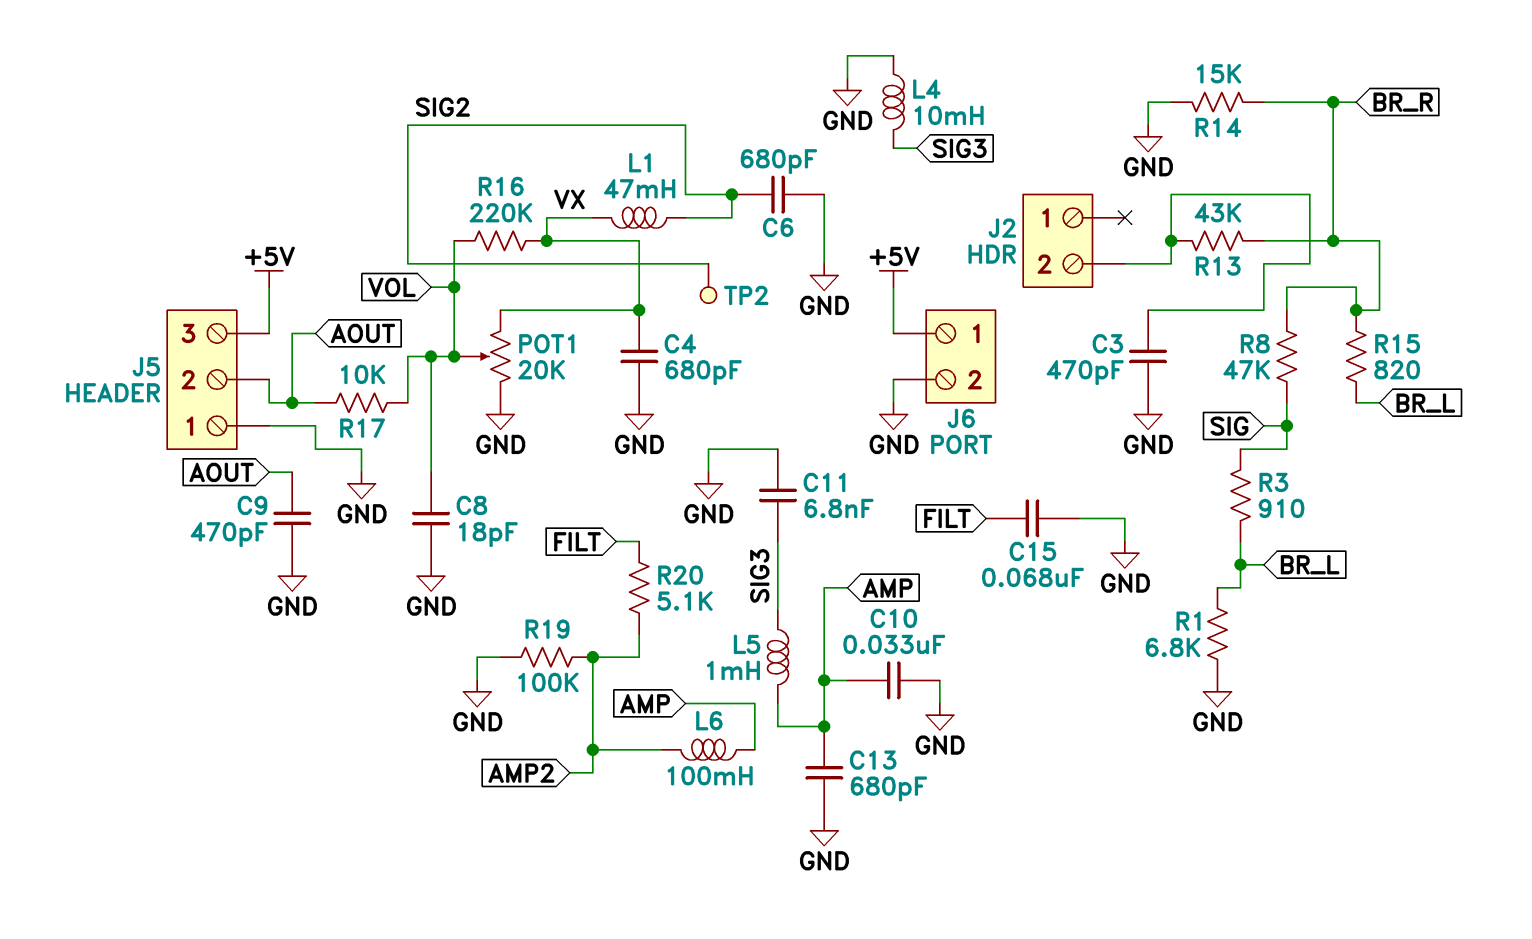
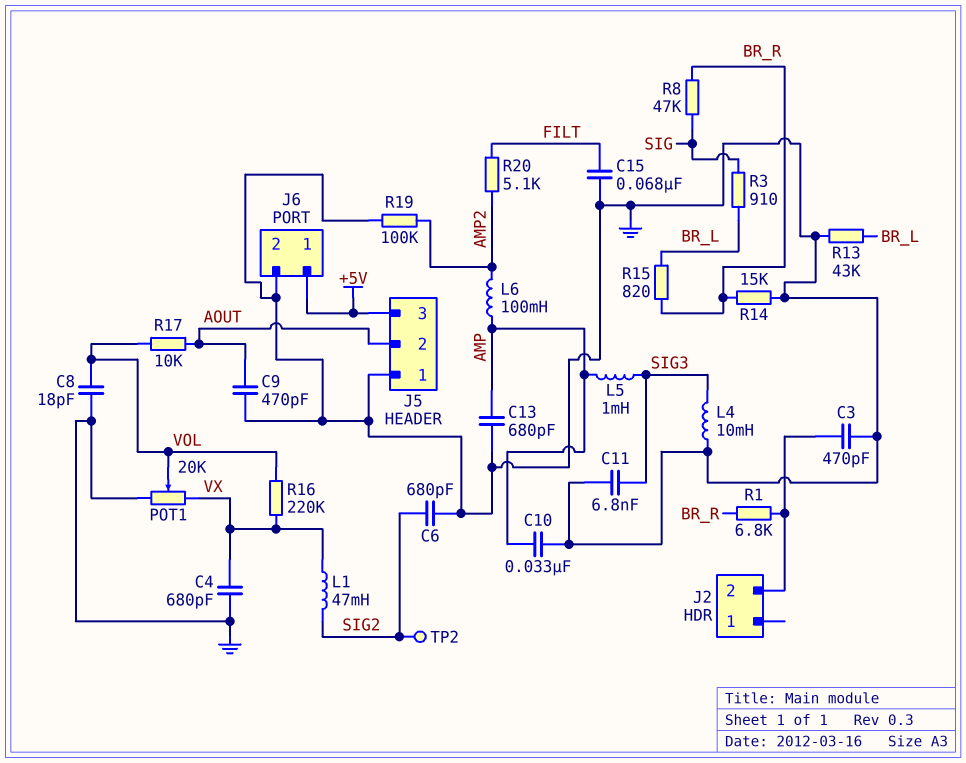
R1: 6.8k (BR_L, GND) -> 6.8k (BR_R, J2/2)
R13: 43k (BR_R, J2/2) -> 43k (BR_L, GND)

